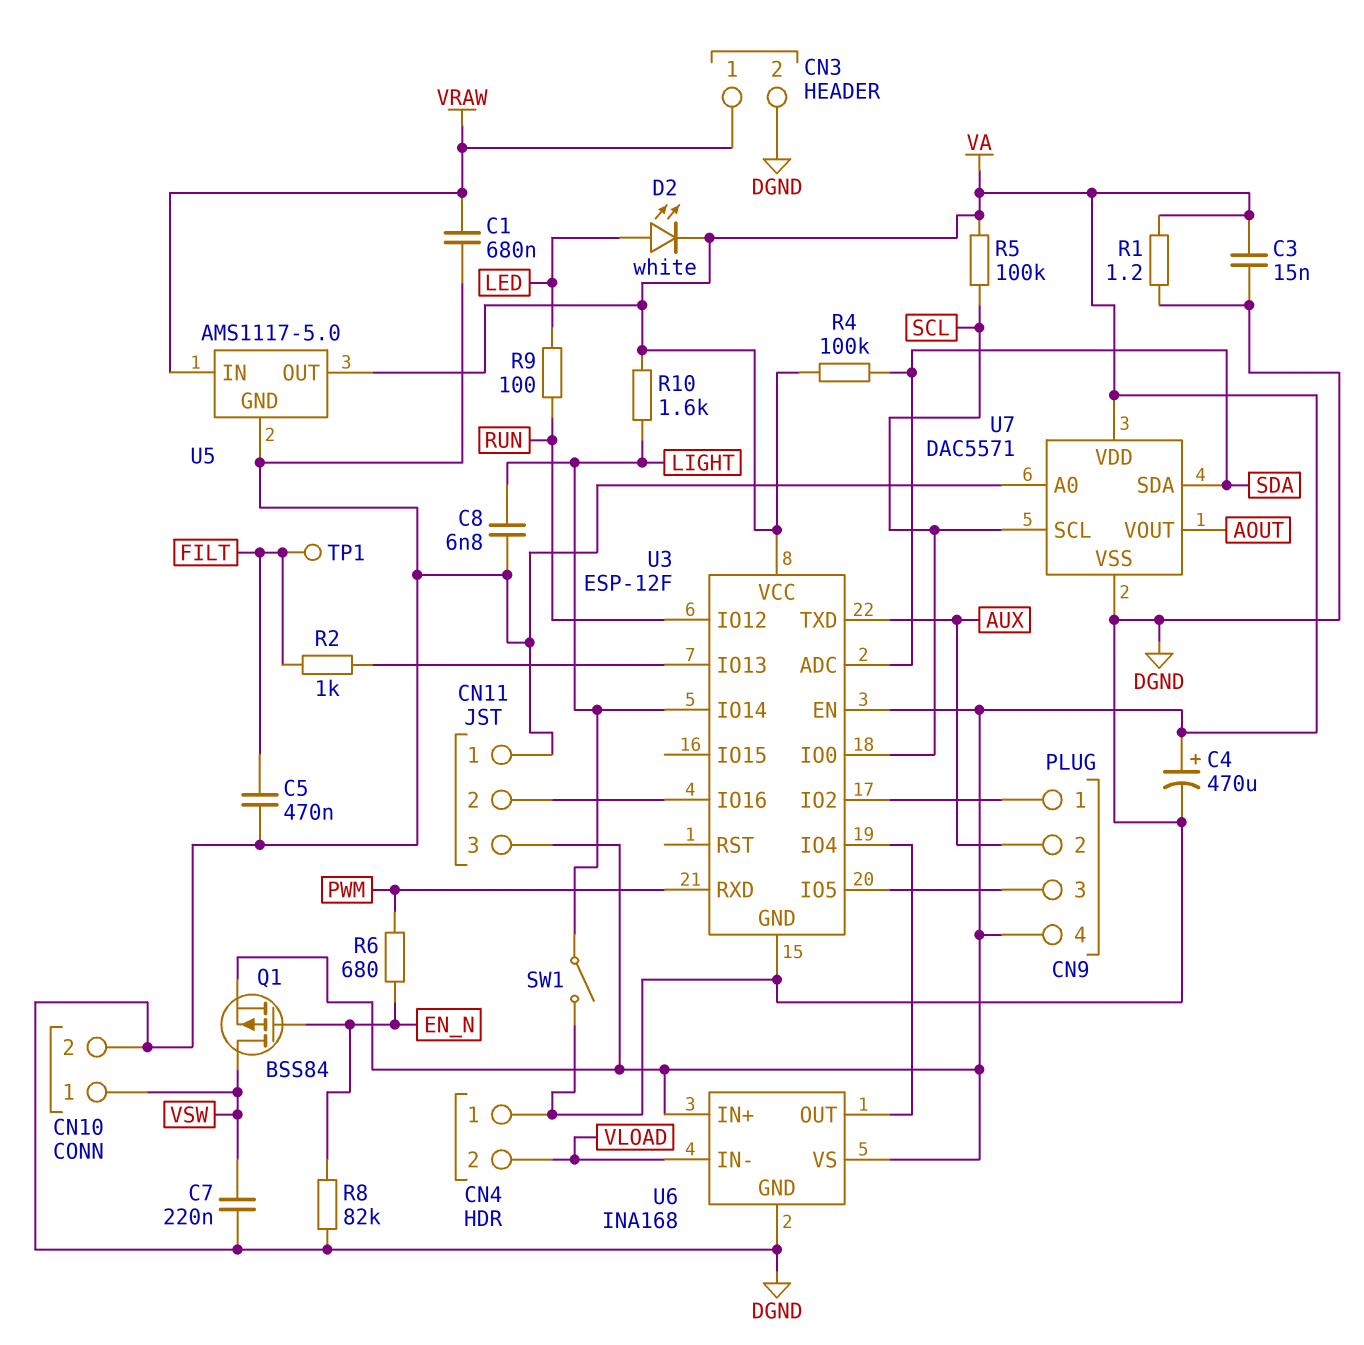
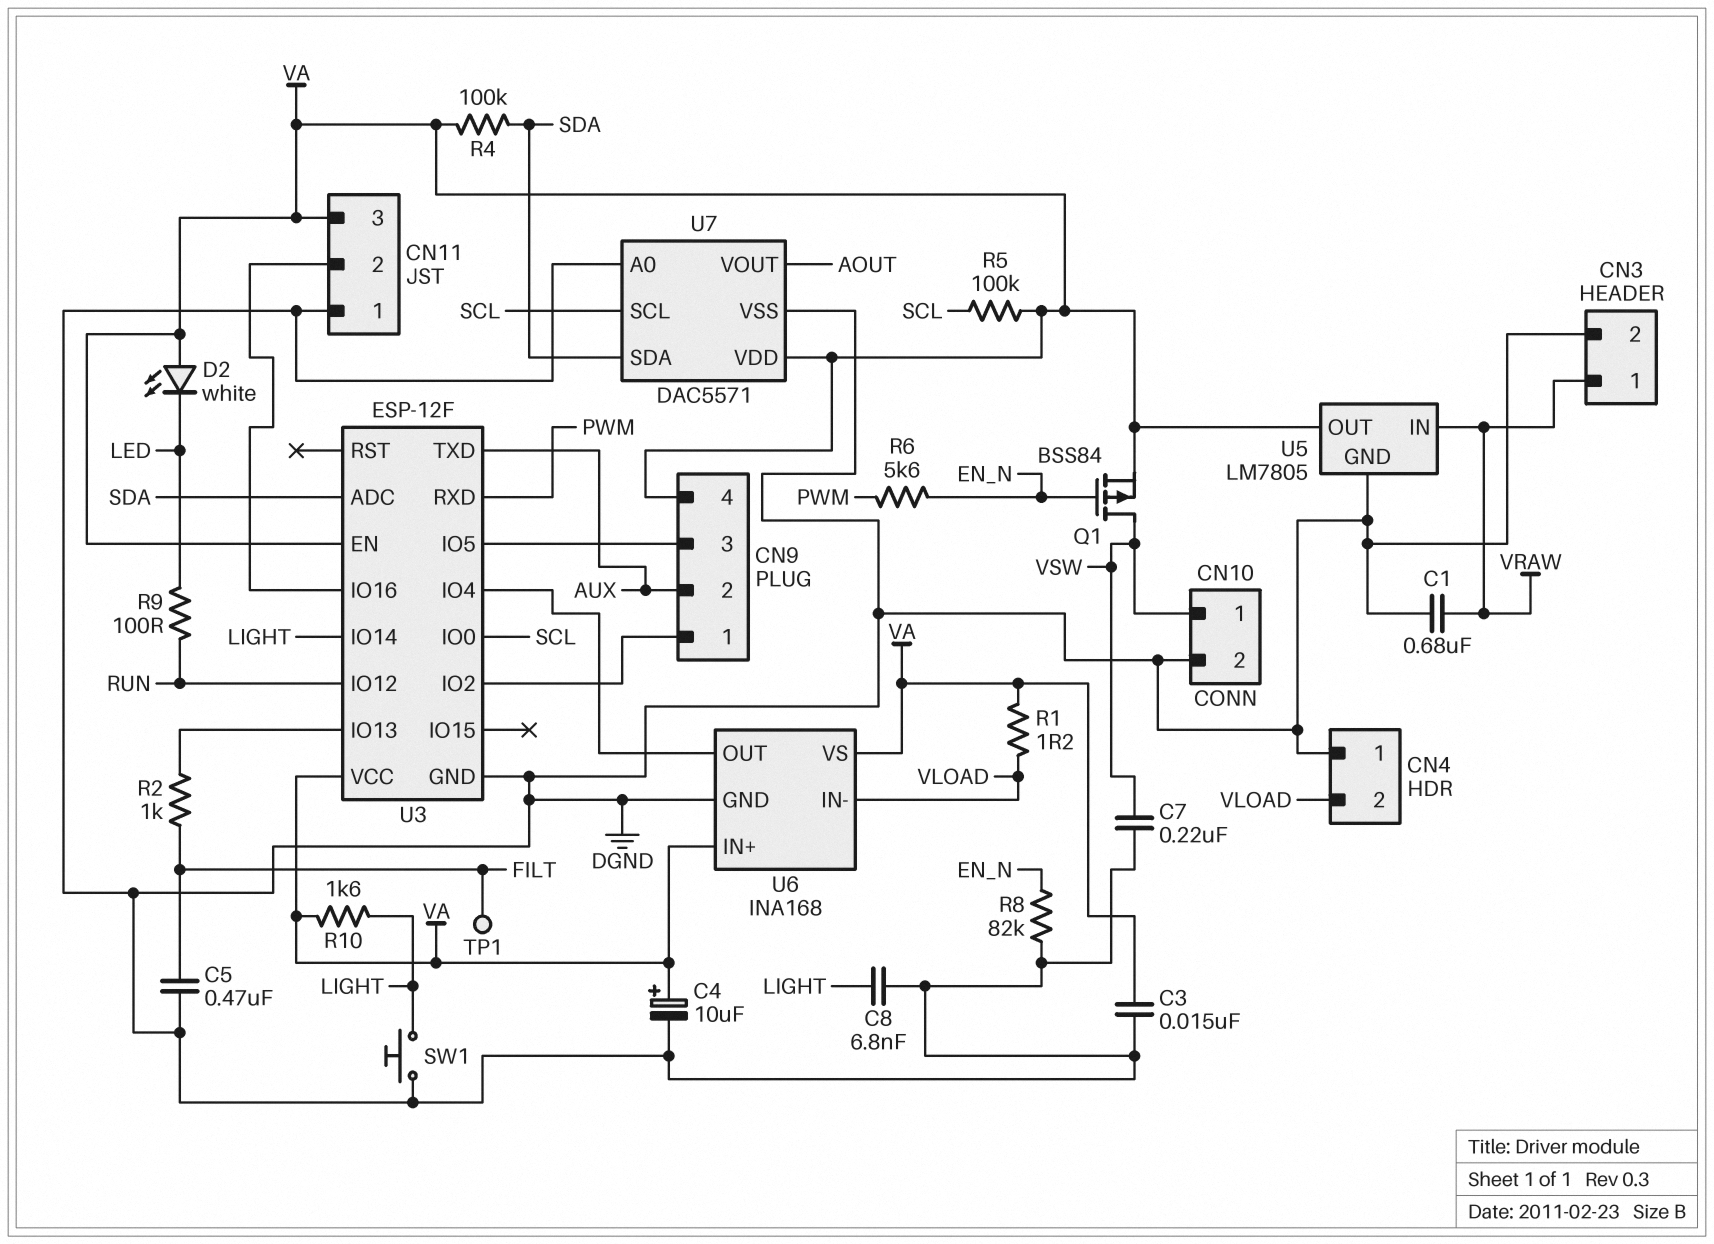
C4: 470uF (plus VA, minus DGND) -> 10uF (plus VA, minus DGND)
D2: LED white (A LED, K VA) -> LED white (A VA, K LED)
R1: 1.2 (DGND, VA) -> 1.2 (VA, VLOAD)
R6: 680 (EN_N, PWM) -> 5.6k (EN_N, PWM)
SW1: switch (DGND, LIGHT) -> button (DGND, LIGHT)
U5: AMS1117-5.0 -> LM7805

